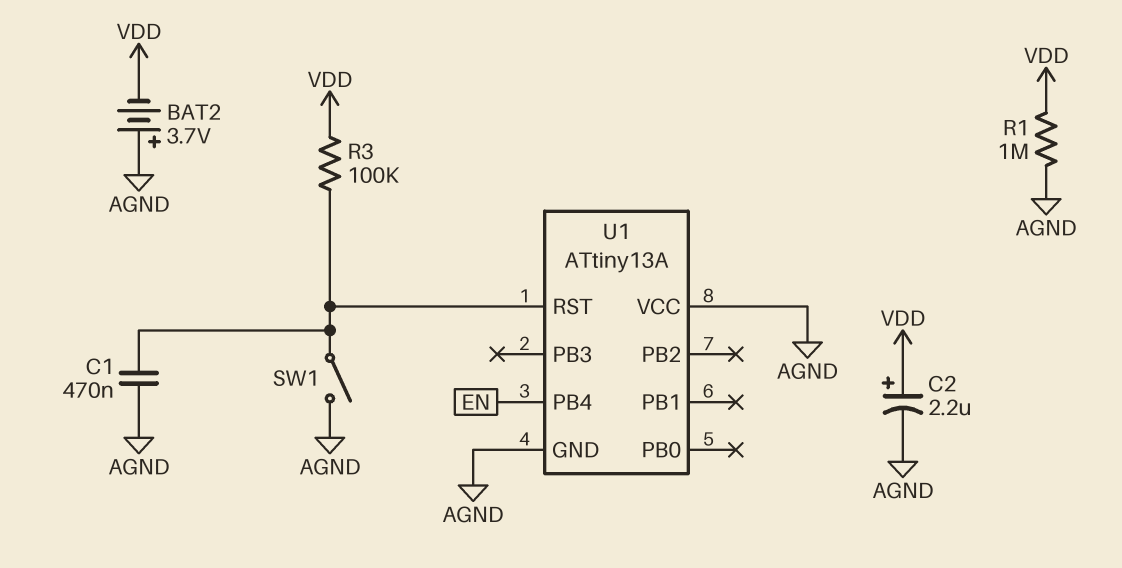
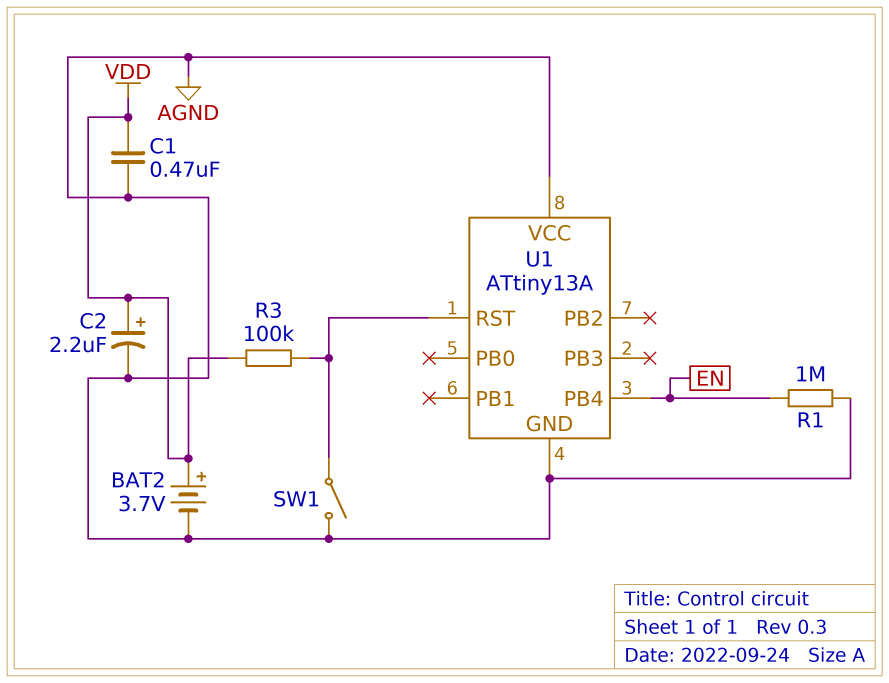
BAT2: 3.7V (plus AGND, minus VDD) -> 3.7V (plus VDD, minus AGND)
C1: 470nF (AGND, U1/RST) -> 470nF (AGND, VDD)
R1: 1M (AGND, VDD) -> 1M (AGND, EN)

